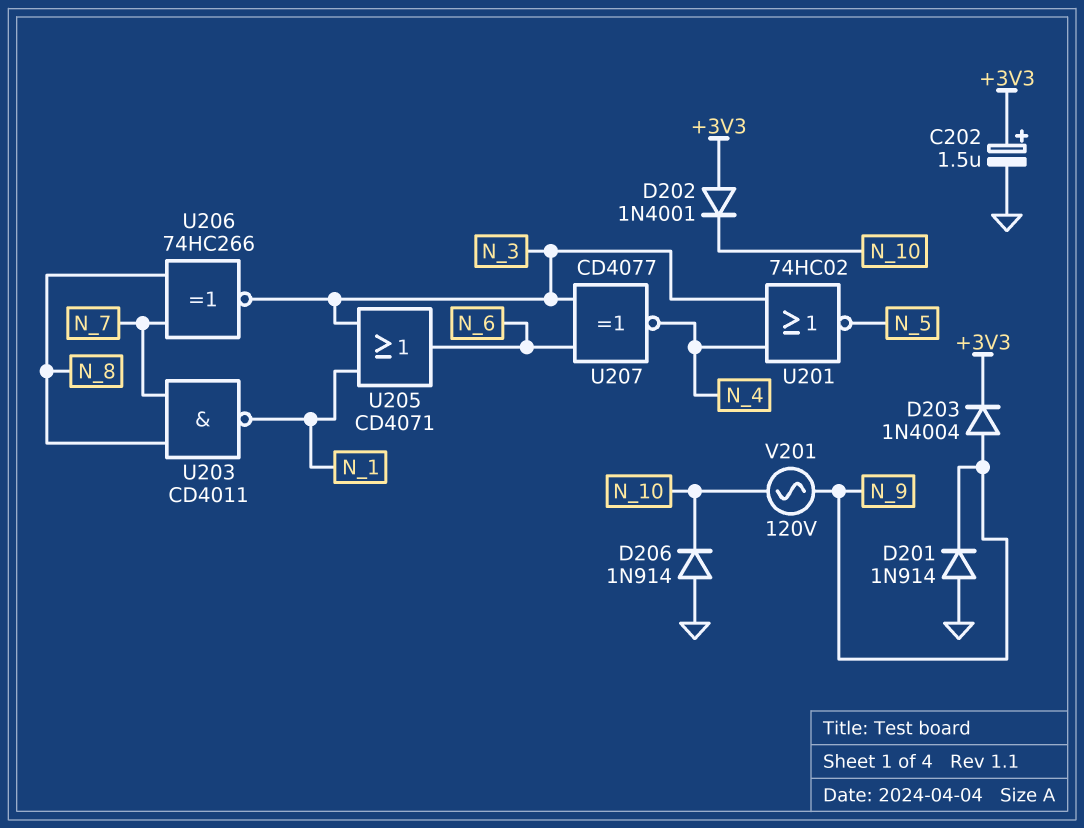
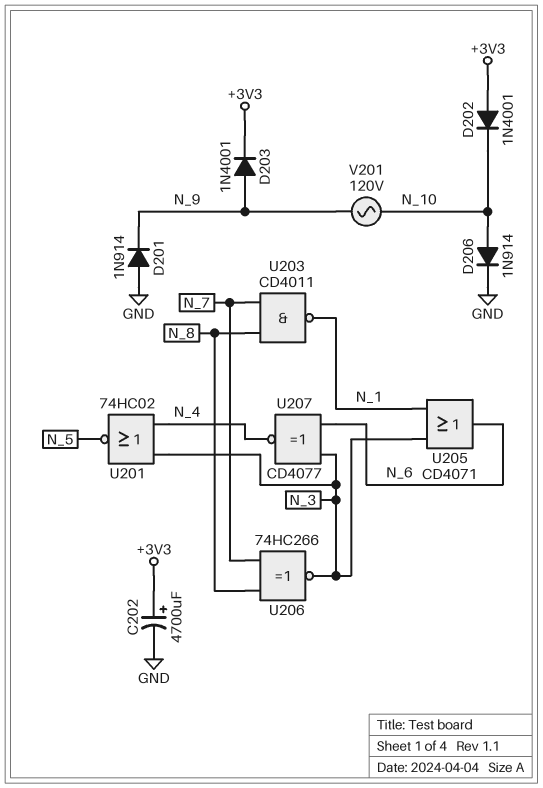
C202: 1.5uF (plus +3V3, minus GND) -> 4700uF (plus +3V3, minus GND)
D203: diode 1N4004 (A N_9, K +3V3) -> diode 1N4001 (A N_9, K +3V3)
D206: diode 1N914 (A GND, K N_10) -> diode 1N914 (A N_10, K GND)

